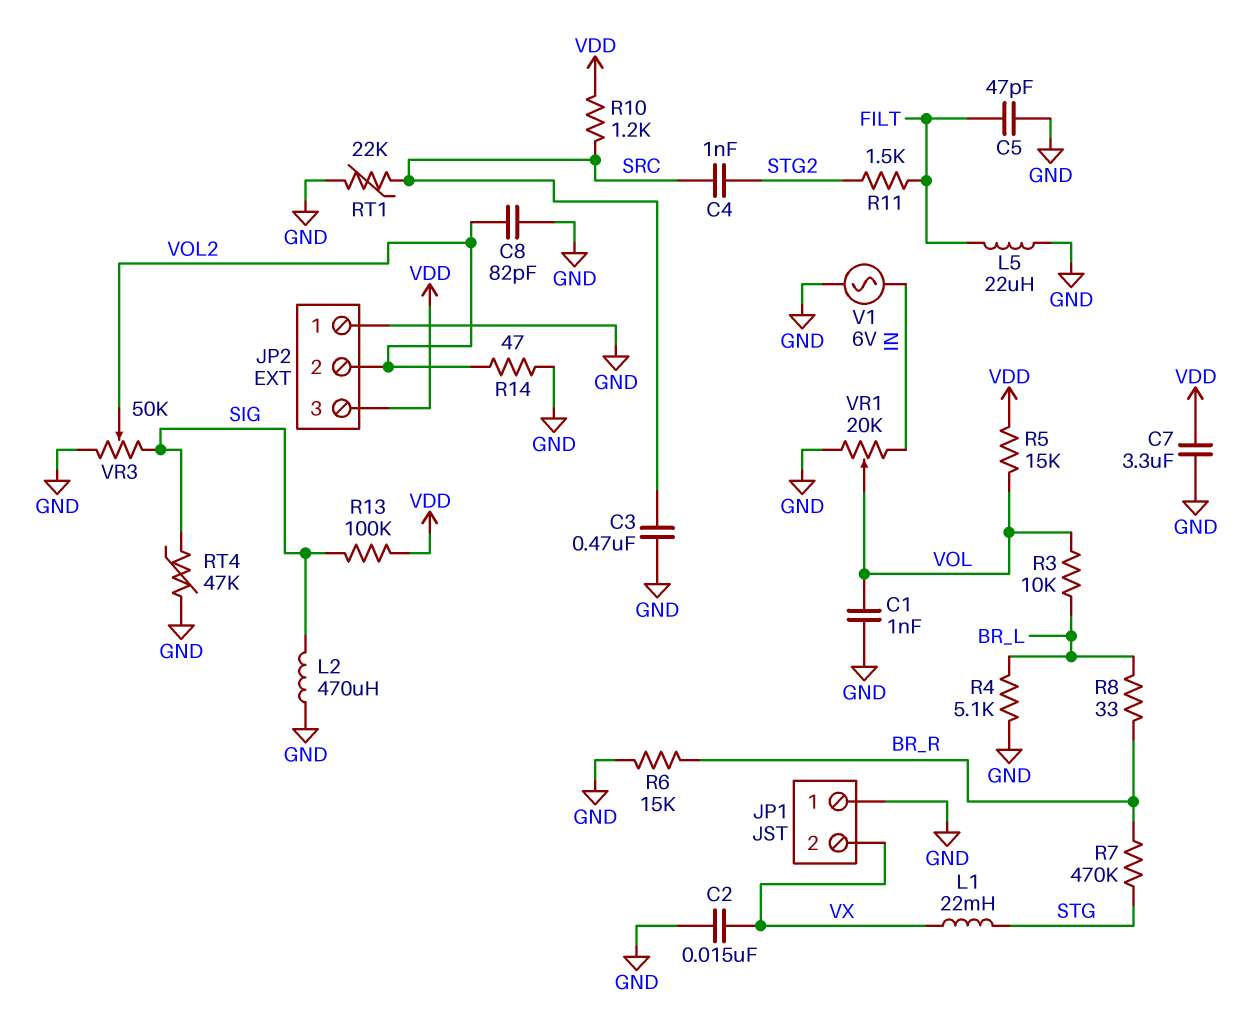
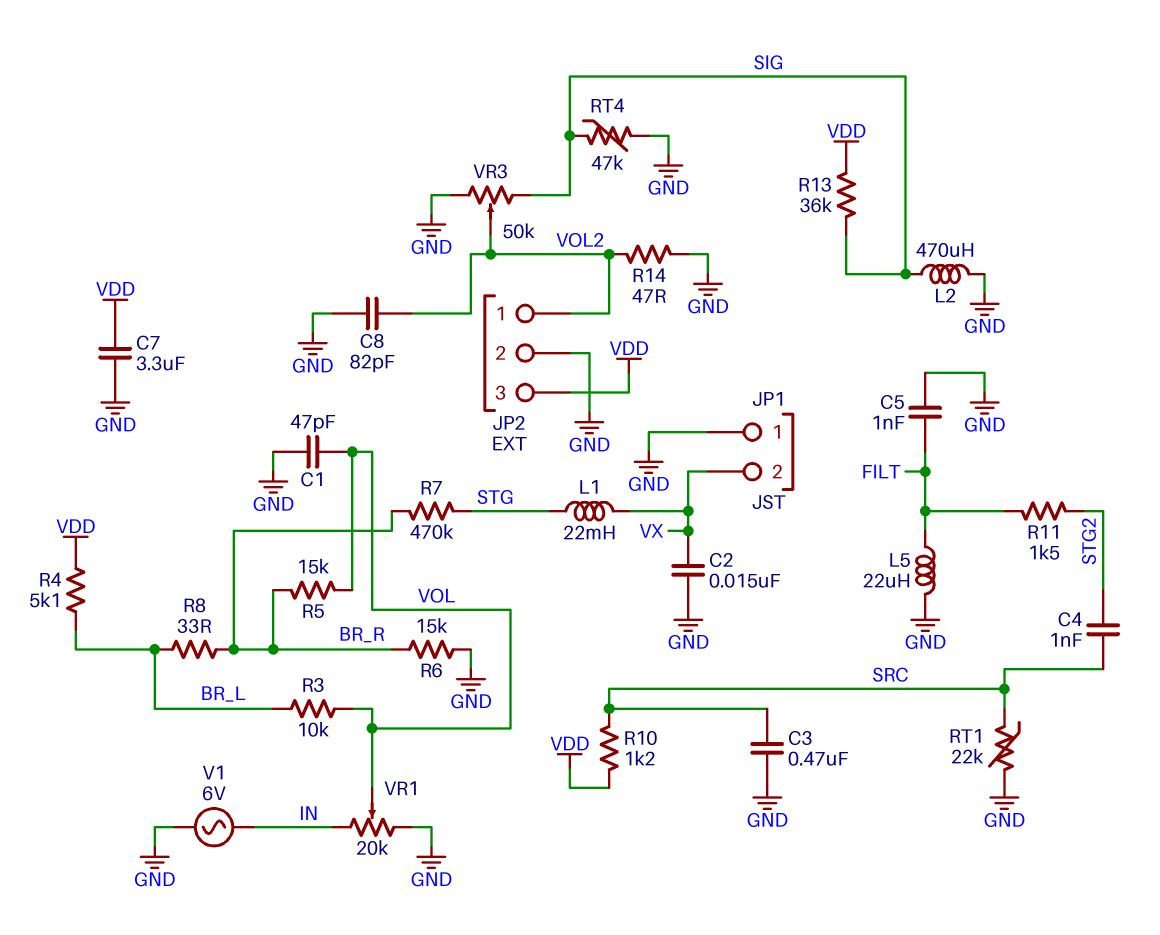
C1: 1nF (GND, VOL) -> 47pF (GND, VOL)
C5: 47pF (FILT, GND) -> 1nF (FILT, GND)
JP2 pin 1: GND -> VOL2
JP2 pin 2: VOL2 -> GND
R4: 5.1k (BR_L, GND) -> 5.1k (BR_L, VDD)
R5: 15k (VDD, VOL) -> 15k (BR_R, VOL)
R13: 100k (SIG, VDD) -> 36k (SIG, VDD)

